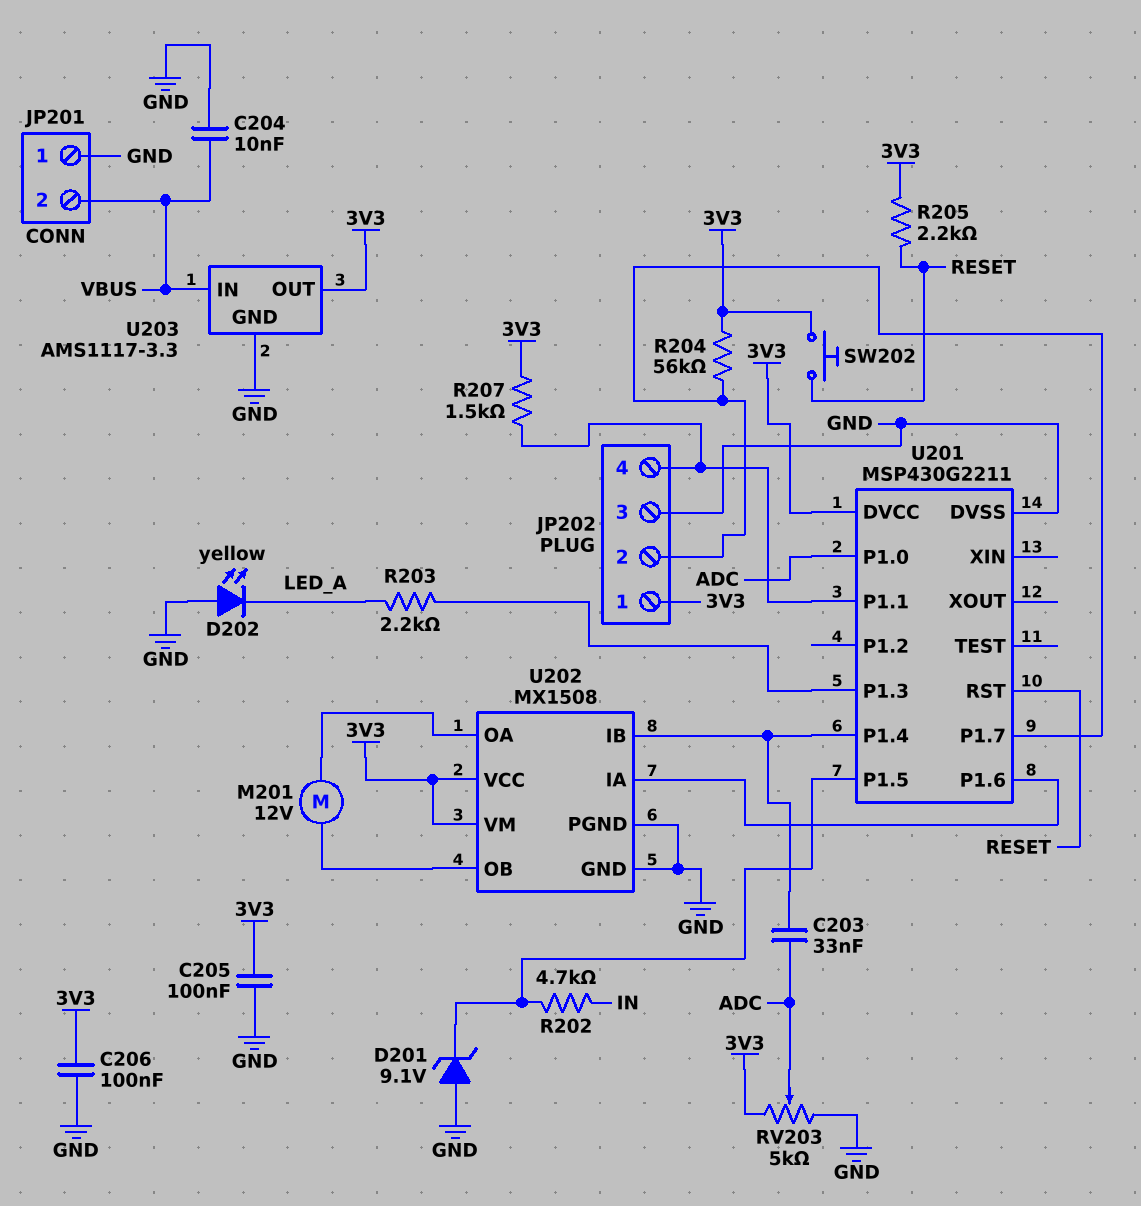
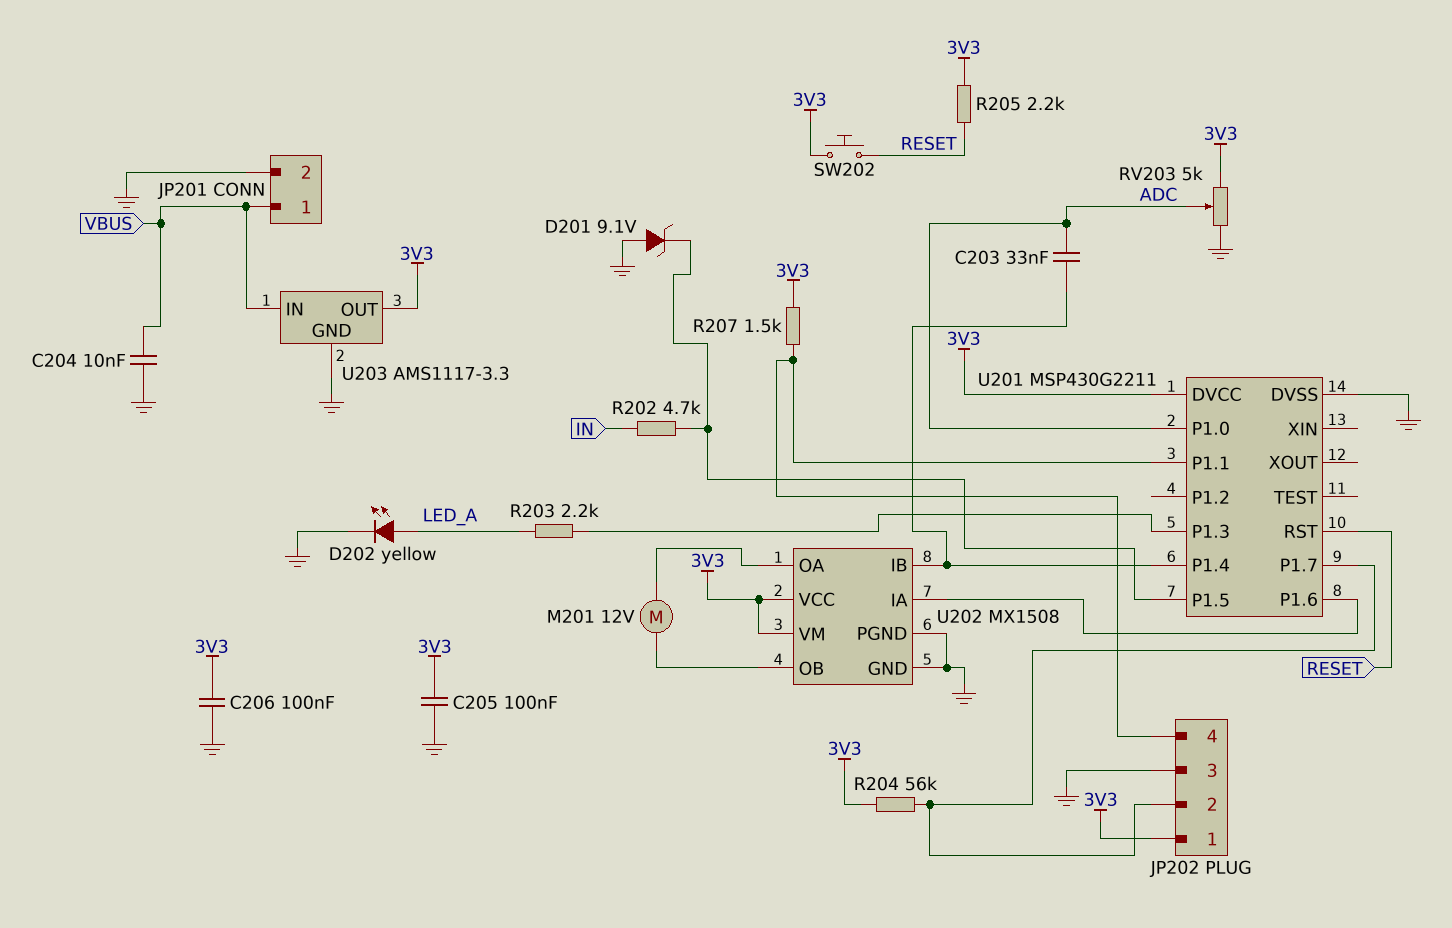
D202: LED yellow (A GND, K LED_A) -> LED yellow (A LED_A, K GND)
JP201 pin 1: GND -> VBUS
JP201 pin 2: VBUS -> GND

